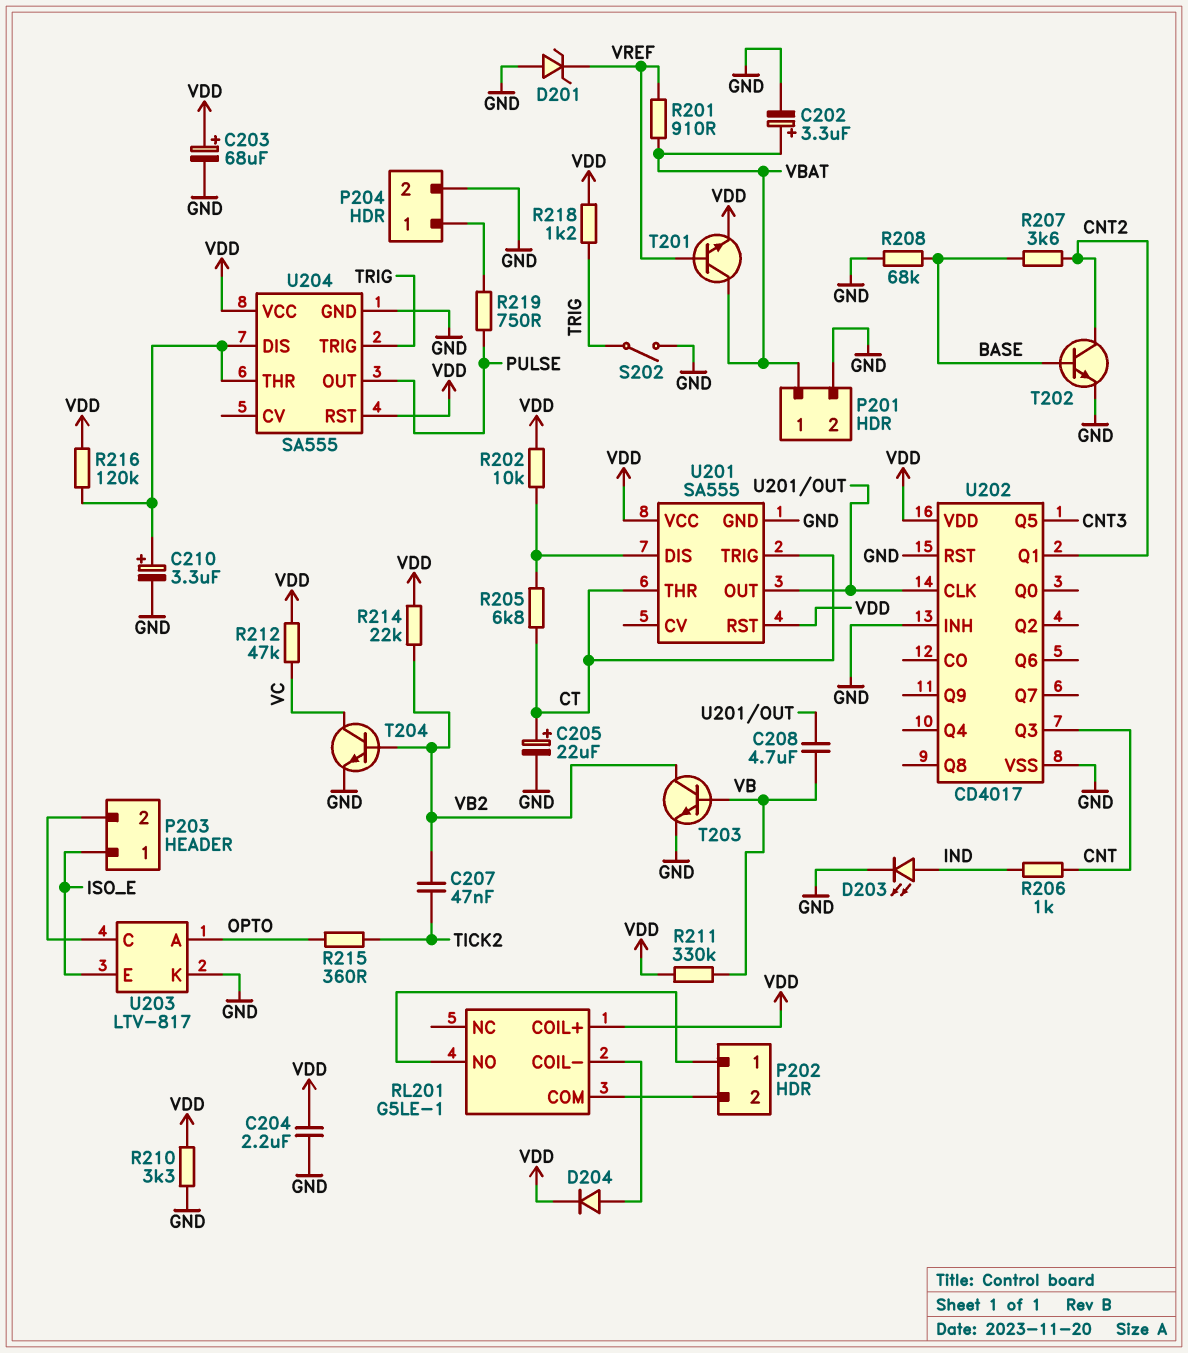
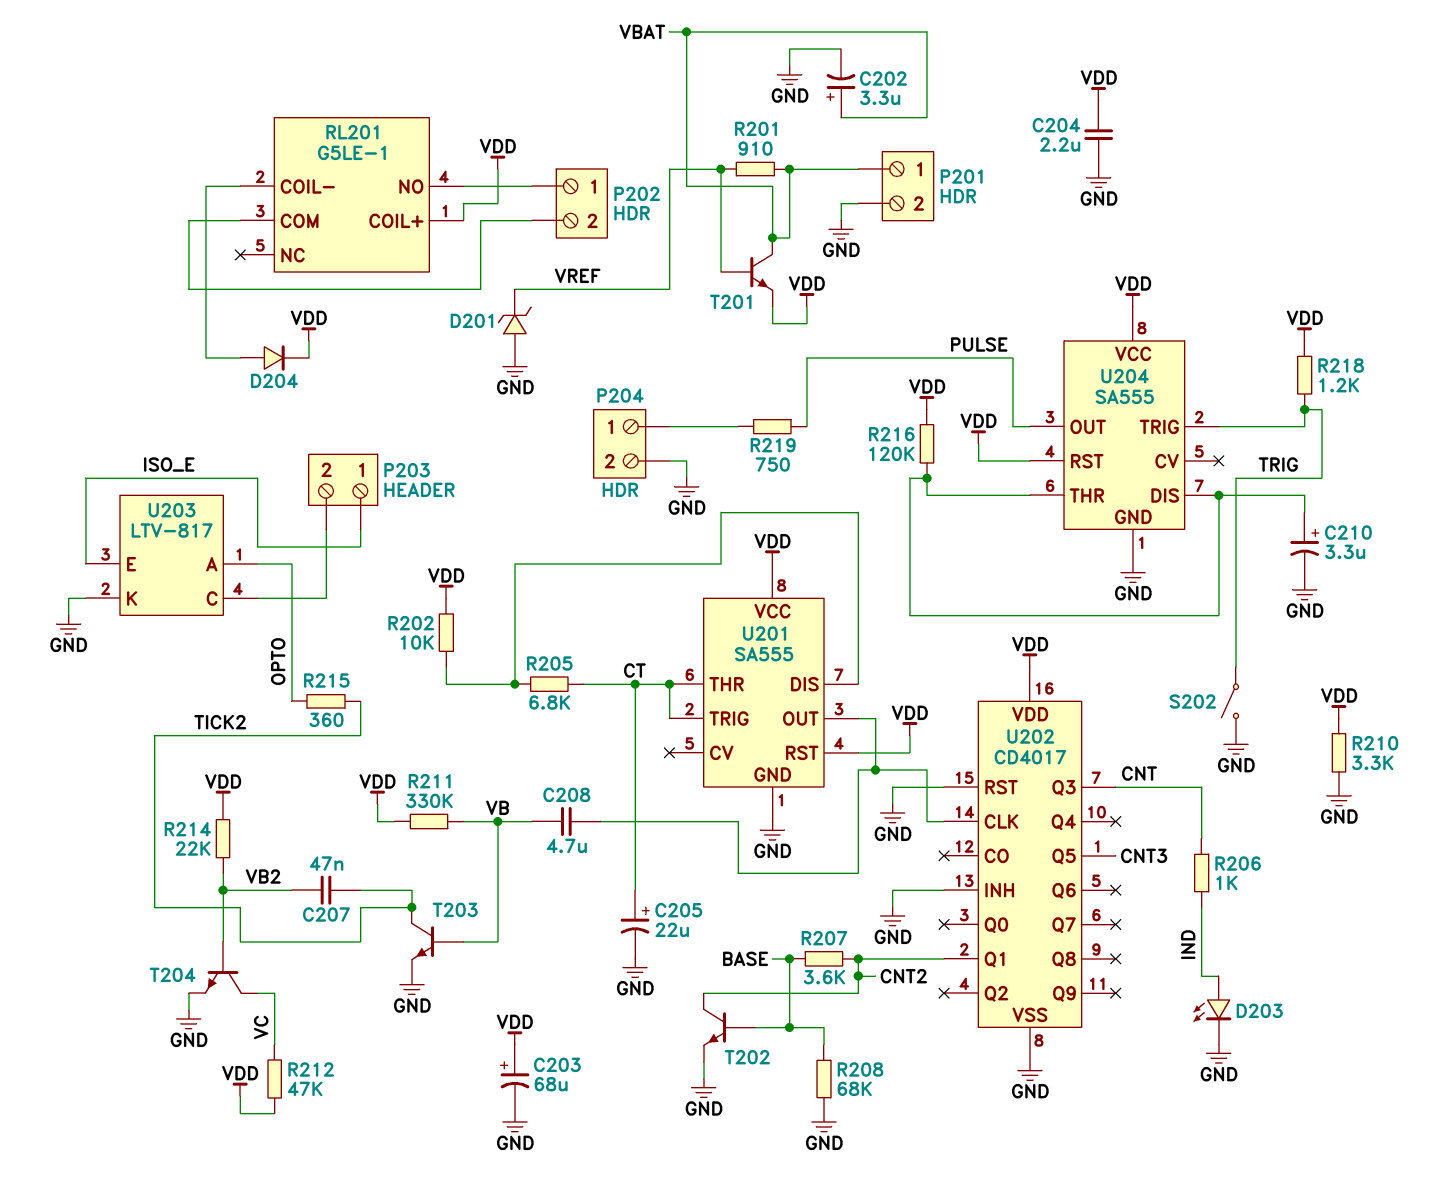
T203: NPN (B VB, C VB2, E GND) -> NPN (B VB, C TICK2, E GND)

